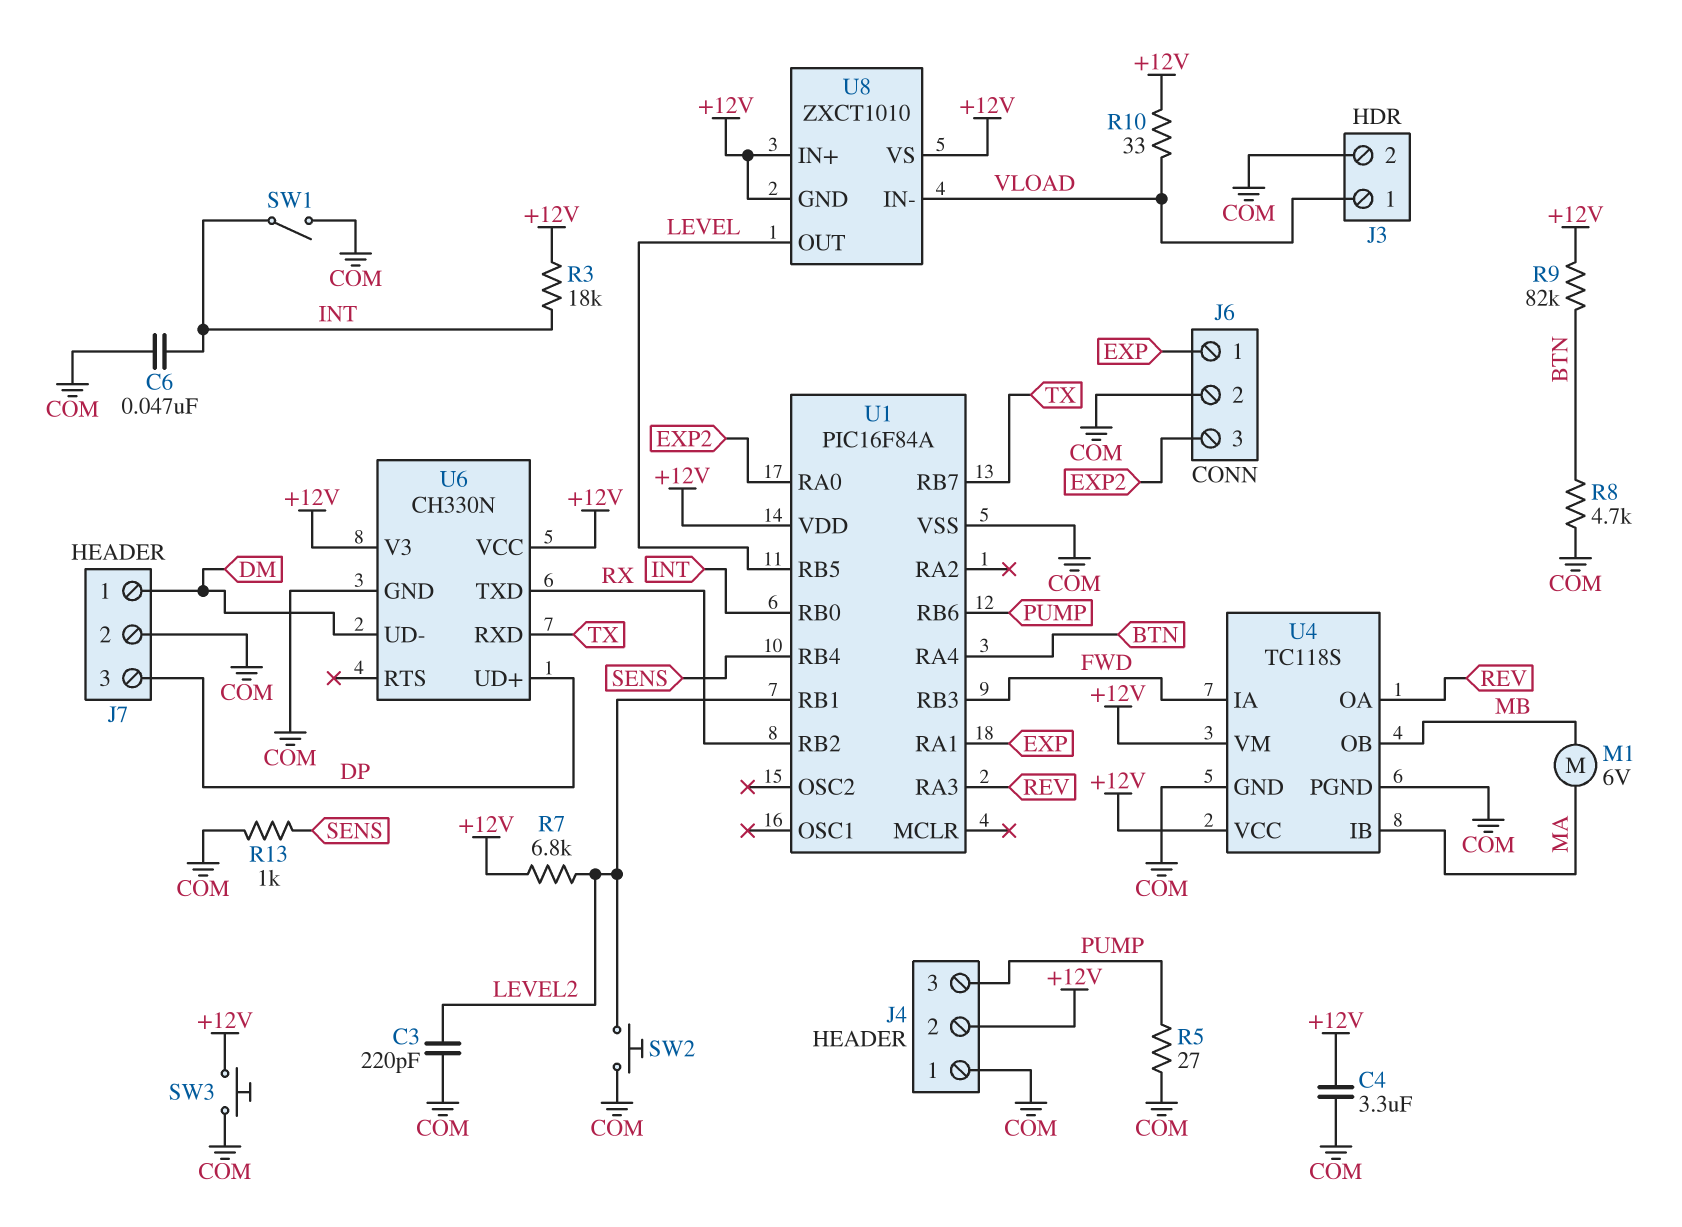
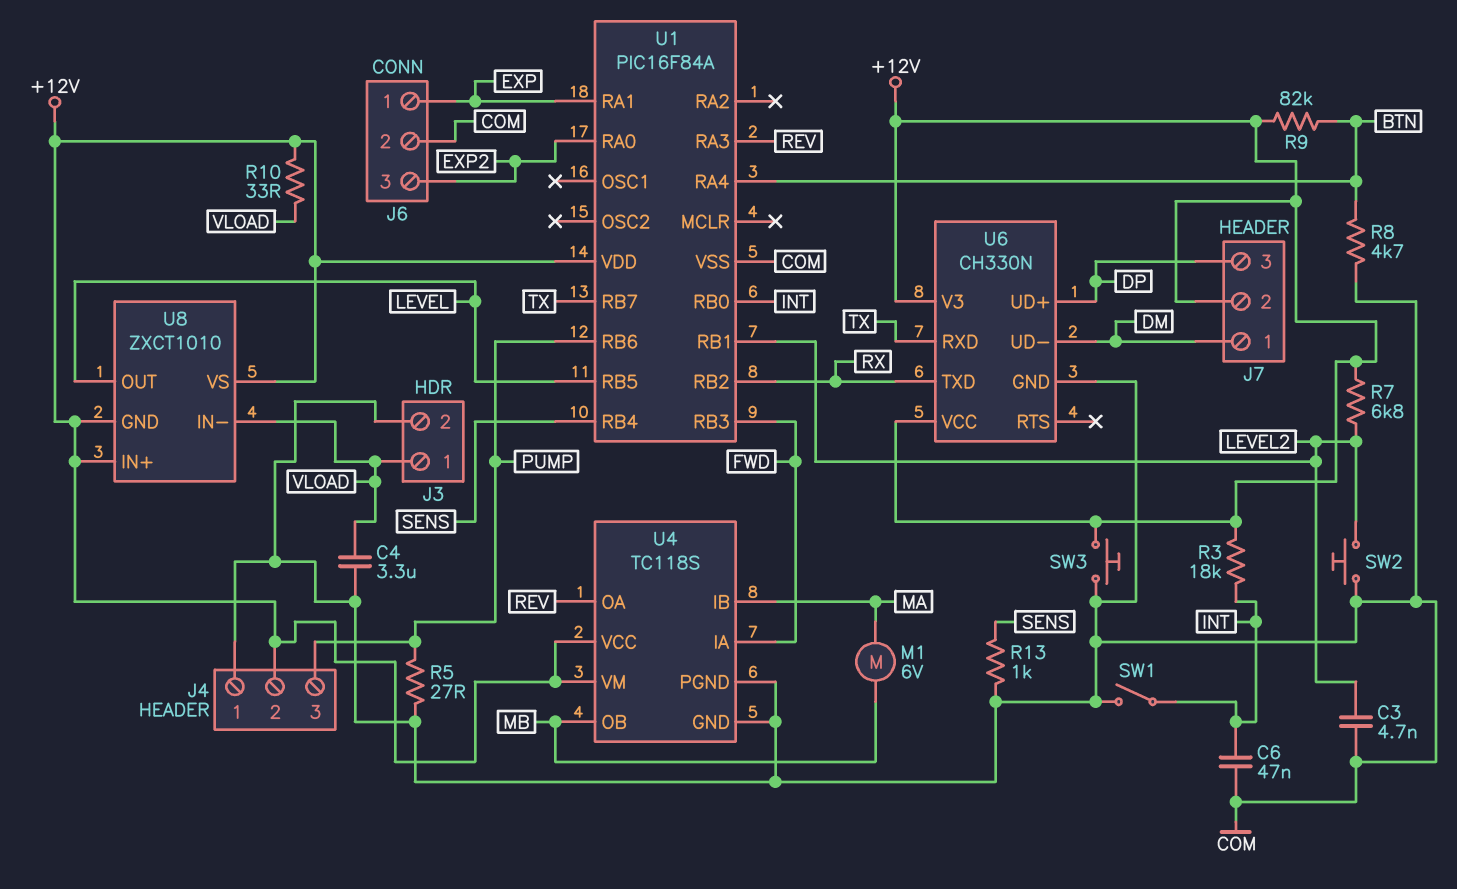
C3: 220pF (COM, LEVEL2) -> 4.7nF (COM, LEVEL2)
C4: 3.3uF (+12V, COM) -> 3.3uF (COM, VLOAD)
J7 pin 2: COM -> +12V

